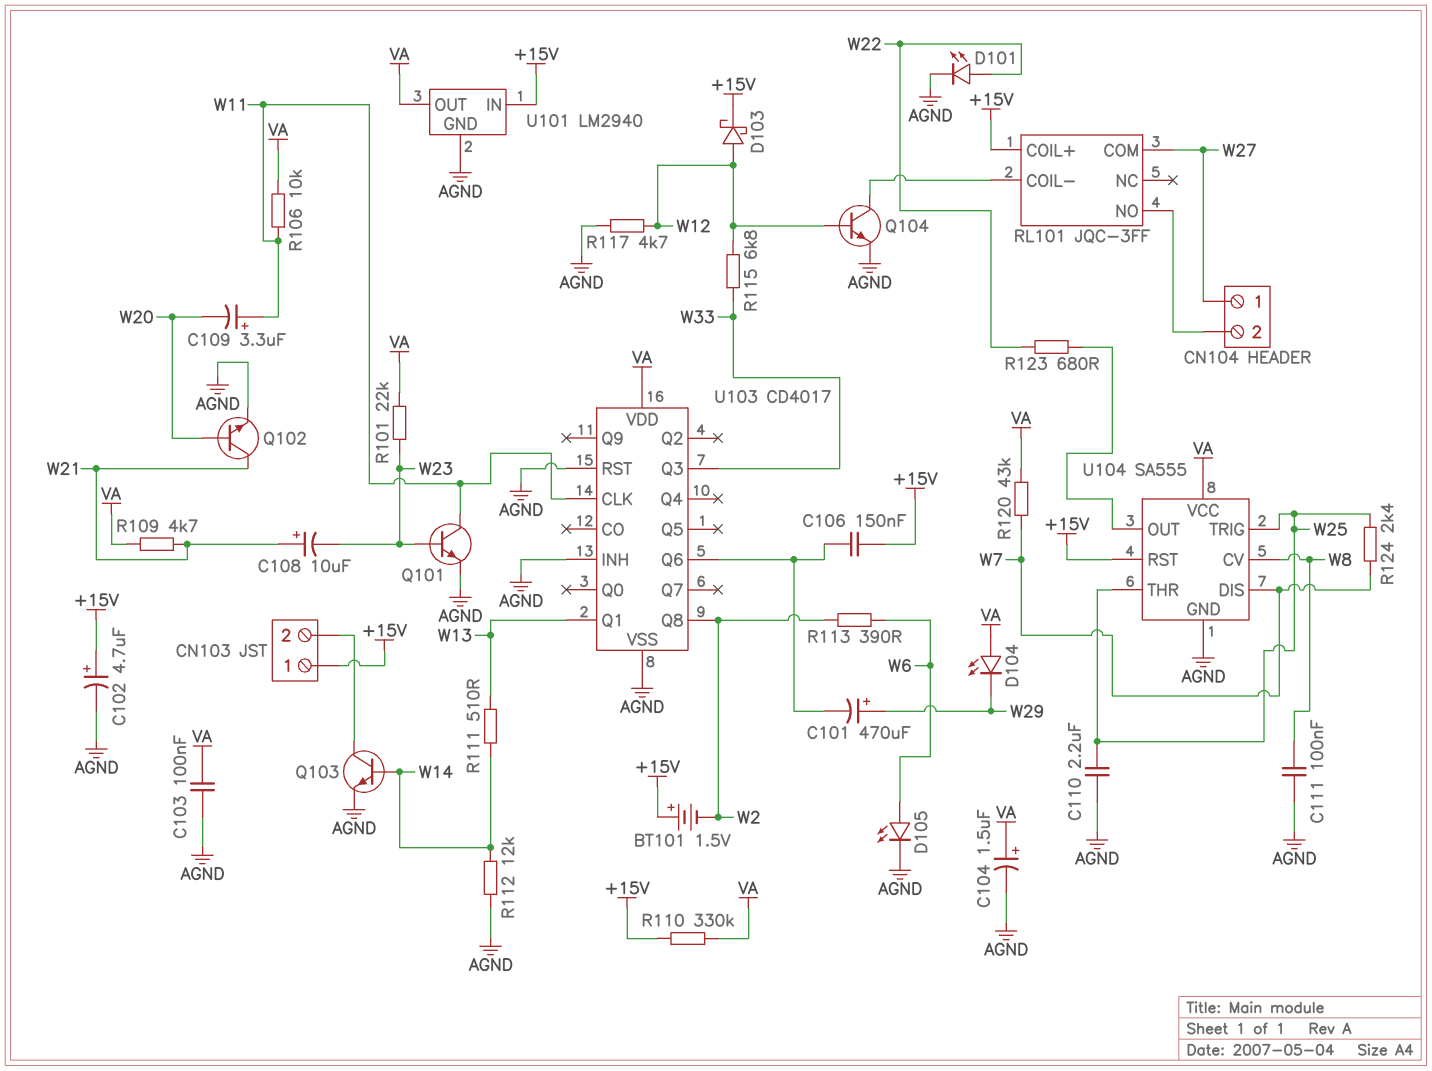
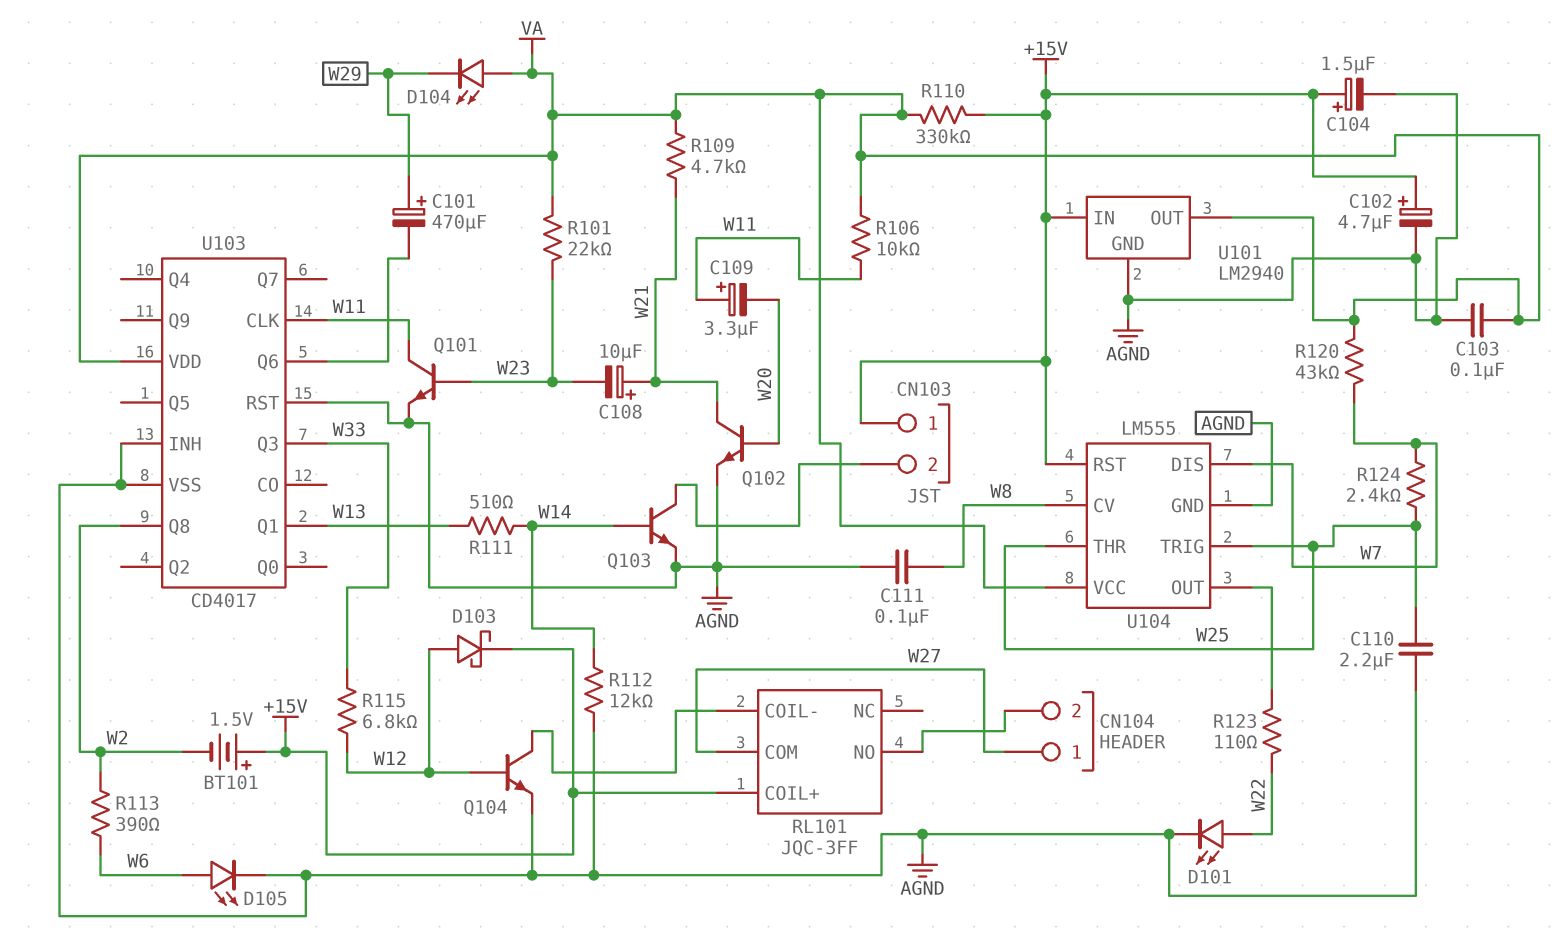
C104: 1.5uF (plus VA, minus AGND) -> 1.5uF (plus +15V, minus AGND)
C106: 150nF (+15V, U103/Q6) -> none
R117: 4.7k (AGND, W12) -> none
R123: 680 (U104/OUT, W22) -> 110 (U104/OUT, W22)
U104: SA555 -> LM555

